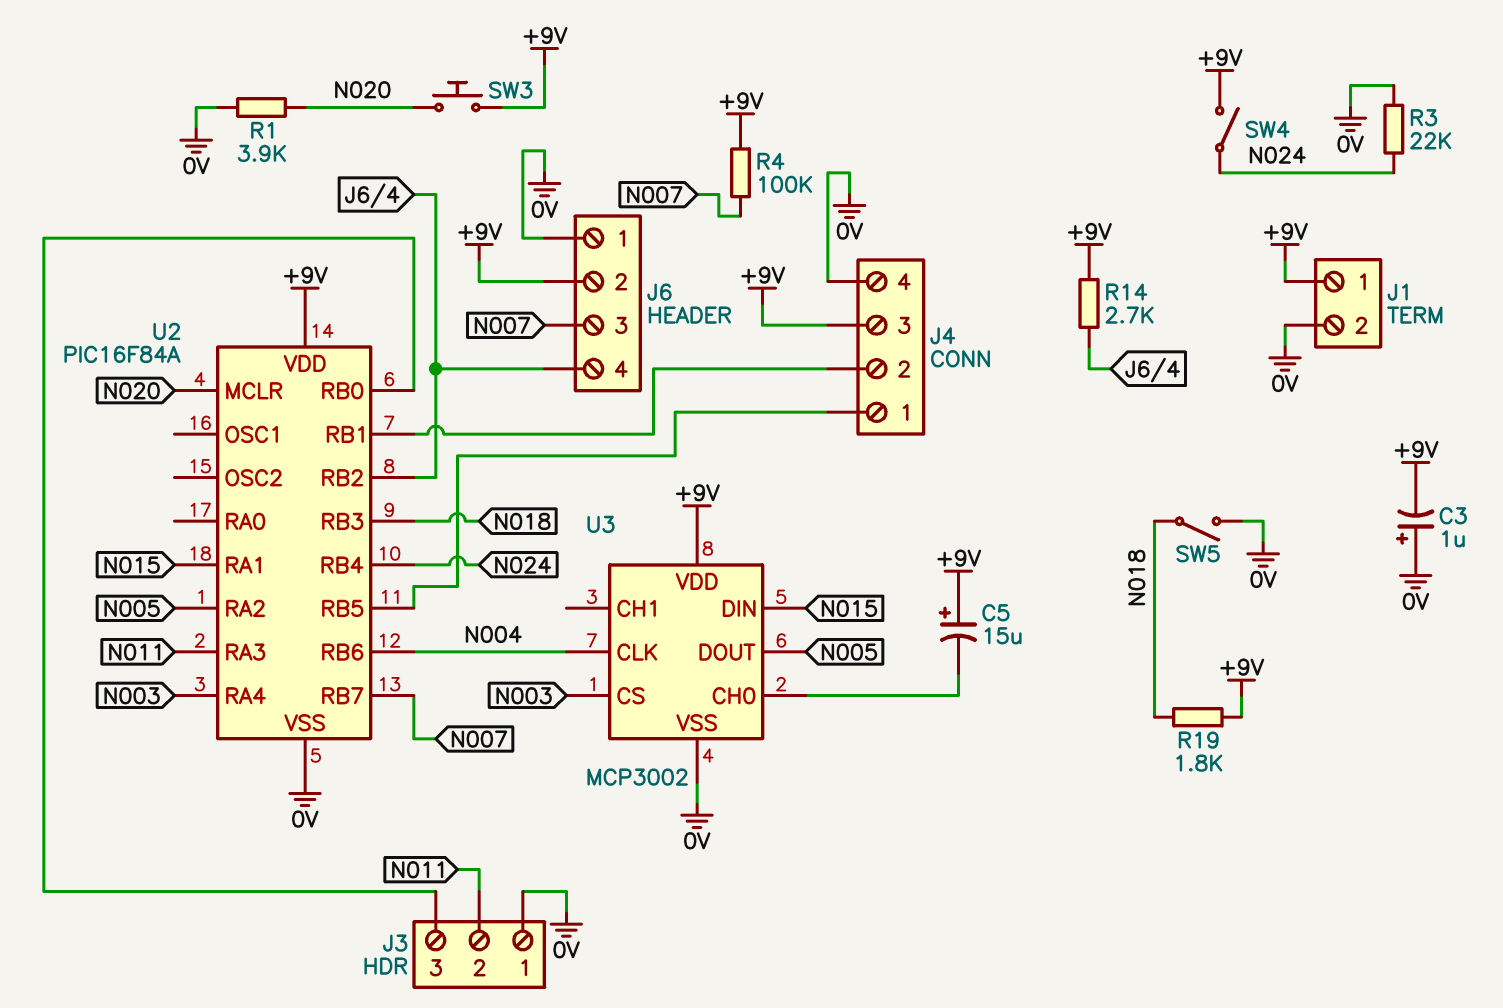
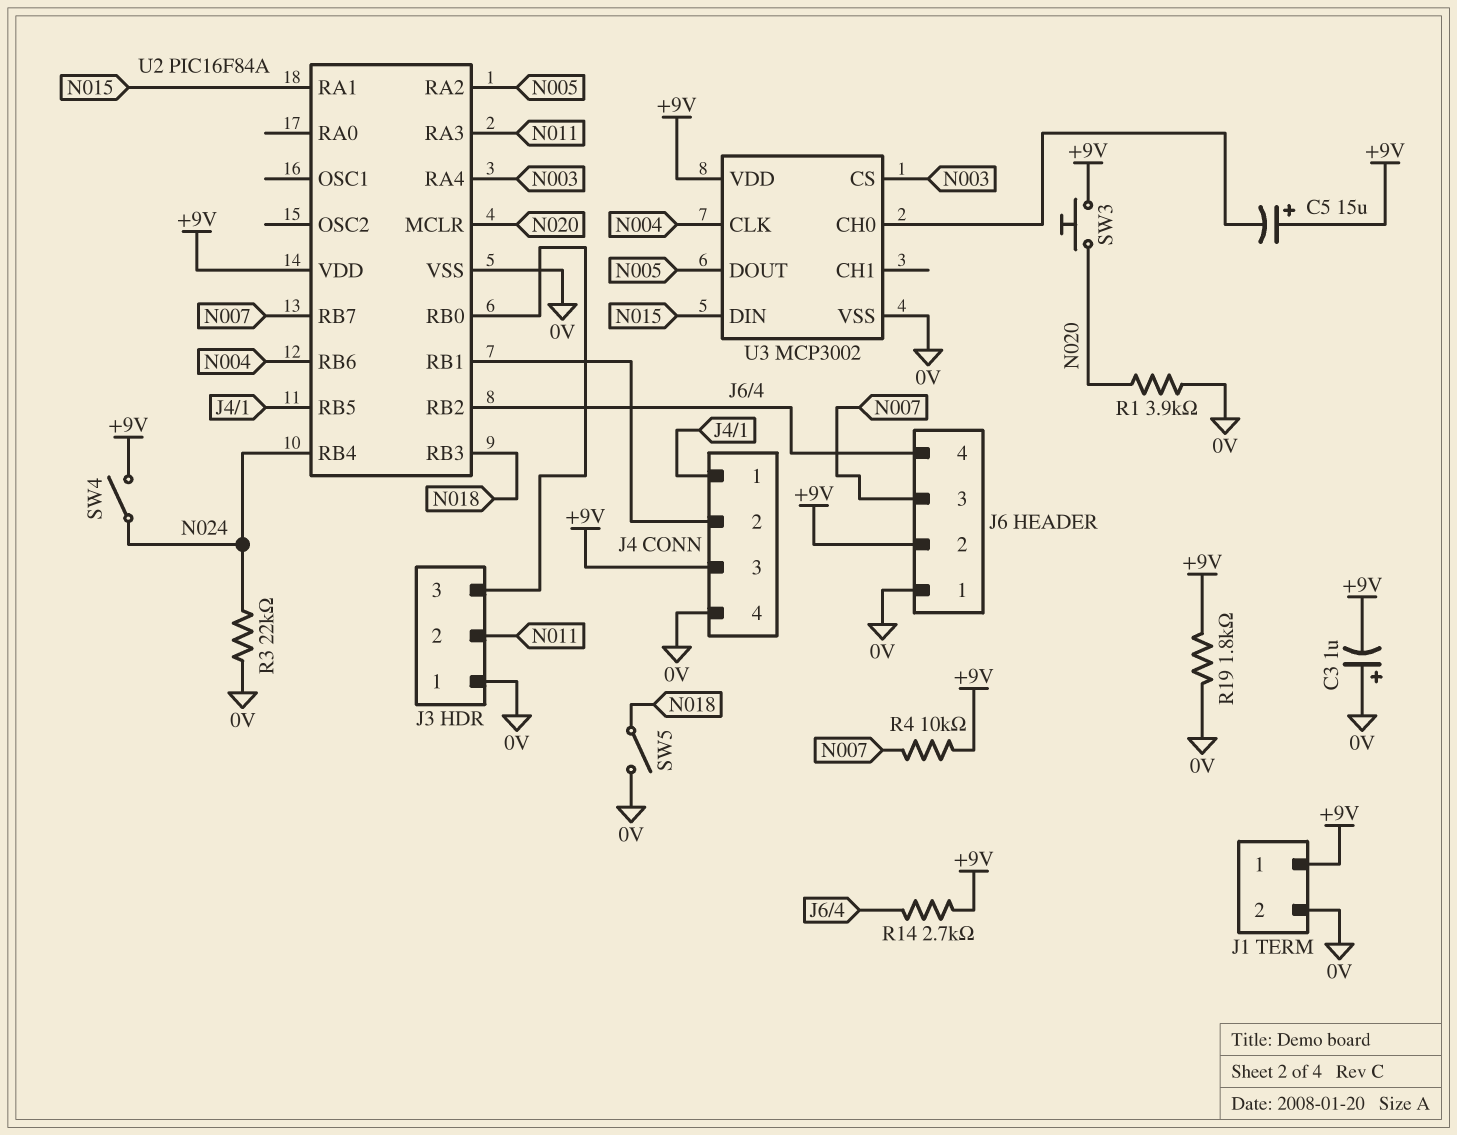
R4: 100k (+9V, N007) -> 10k (+9V, N007)
R19: 1.8k (+9V, N018) -> 1.8k (+9V, 0V)

